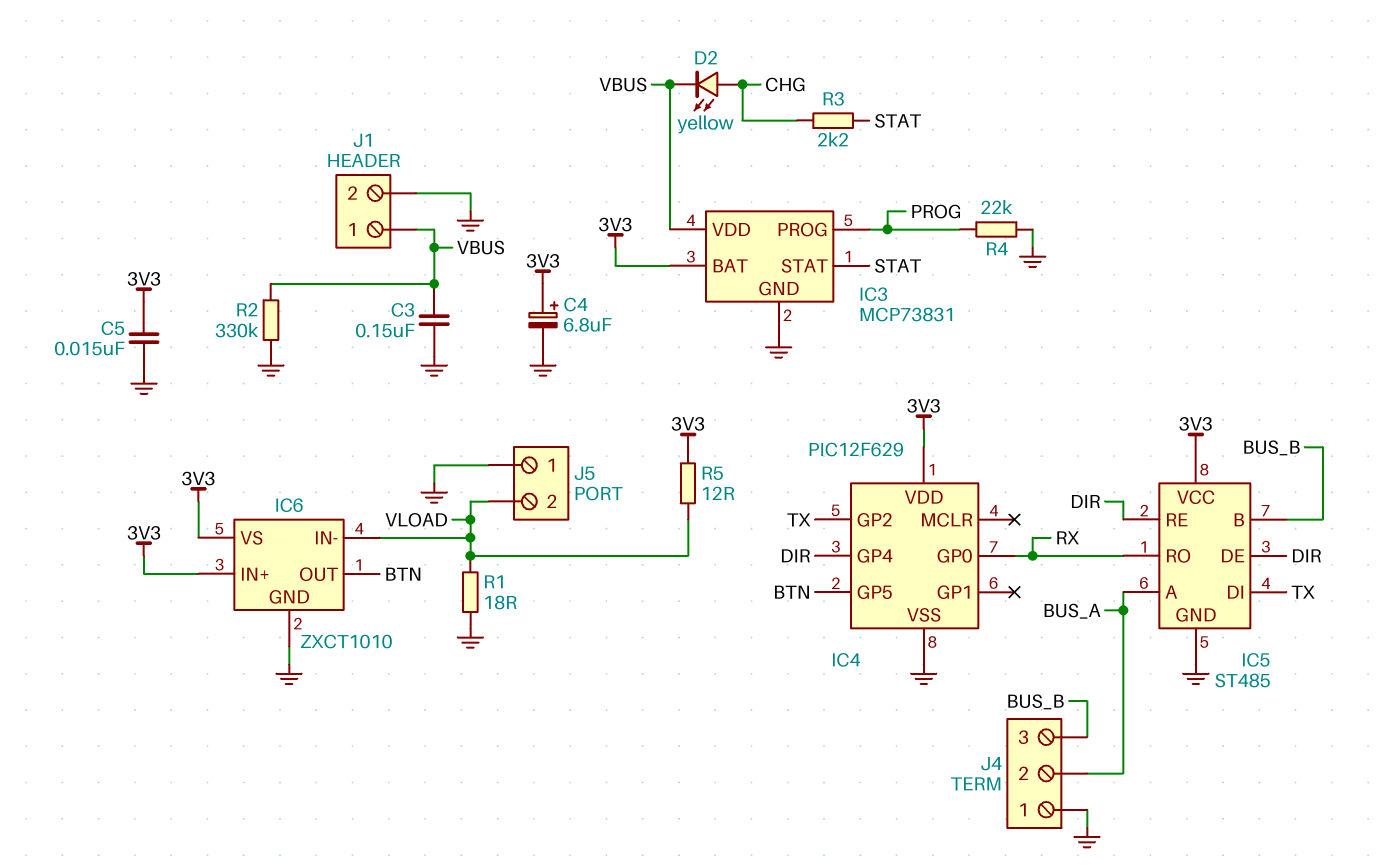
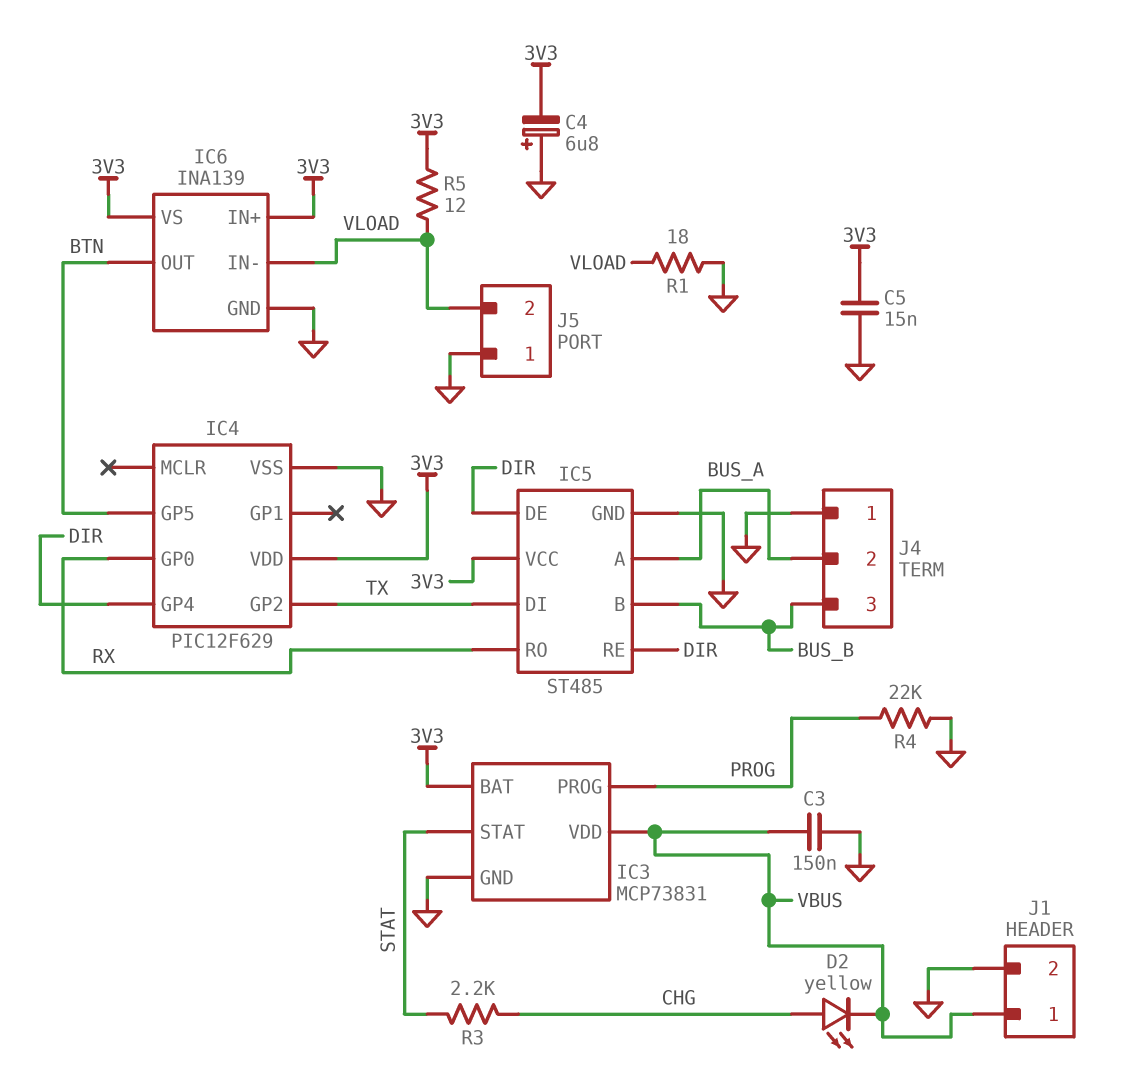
C4: 6.8uF (plus 3V3, minus GND) -> 6.8uF (plus GND, minus 3V3)
IC6: ZXCT1010 -> INA139
R2: 330k (GND, VBUS) -> none

